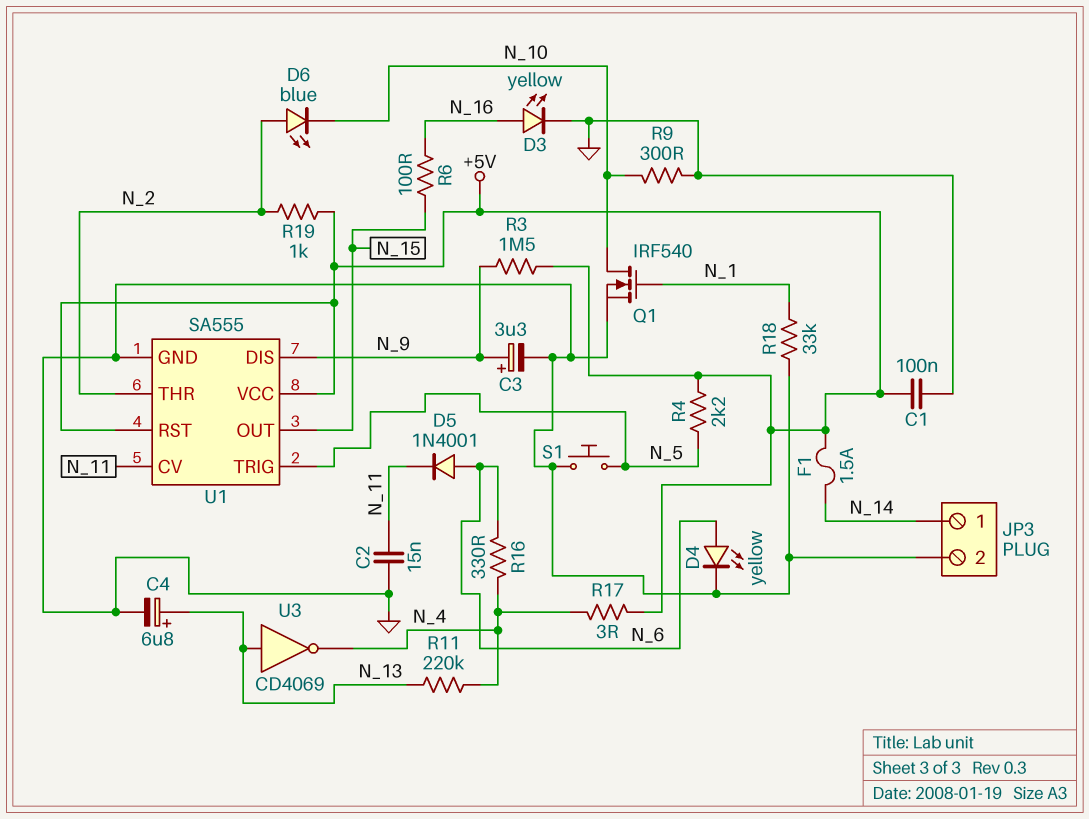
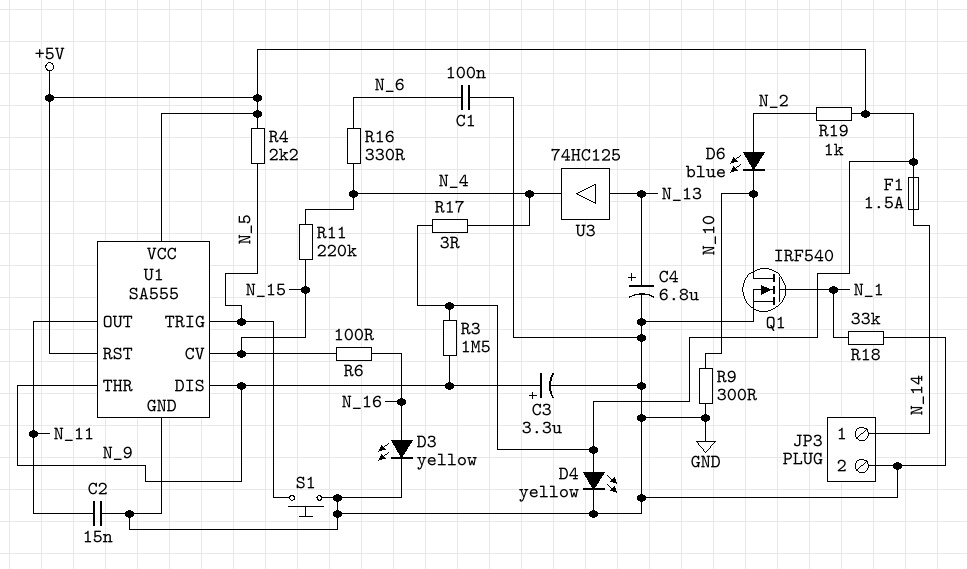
C1: 100nF (+5V, GND) -> 100nF (GND, N_6)
D4: LED yellow (A N_6, K GND) -> LED yellow (A +5V, K GND)
D5: diode 1N4001 (A N_6, K N_11) -> none
R11: 220k (N_4, N_13) -> 220k (N_4, N_15)
U1 pin CV: N_11 -> N_15
U1 pin OUT: N_15 -> N_11
U1 pin THR: N_2 -> N_9
U3: NOT CD4069 (in N_13, out N_4) -> buffer 74HC125 (in N_13, out N_4)

